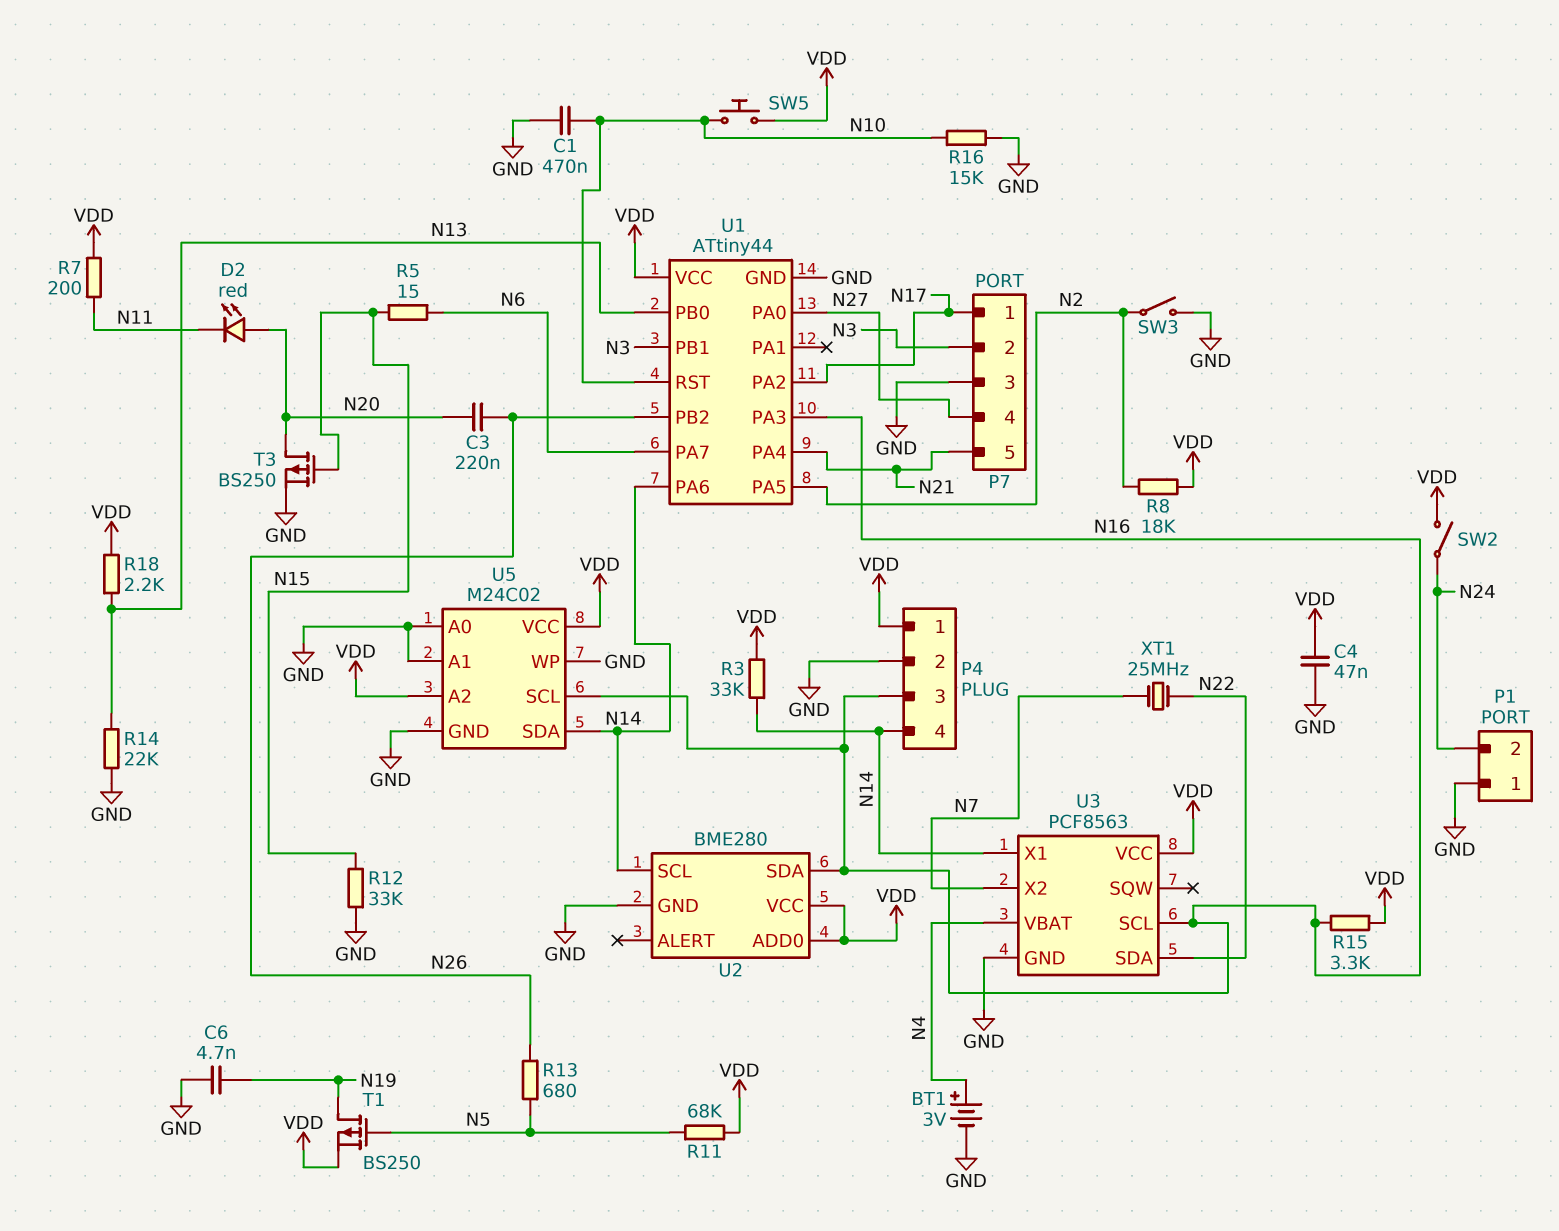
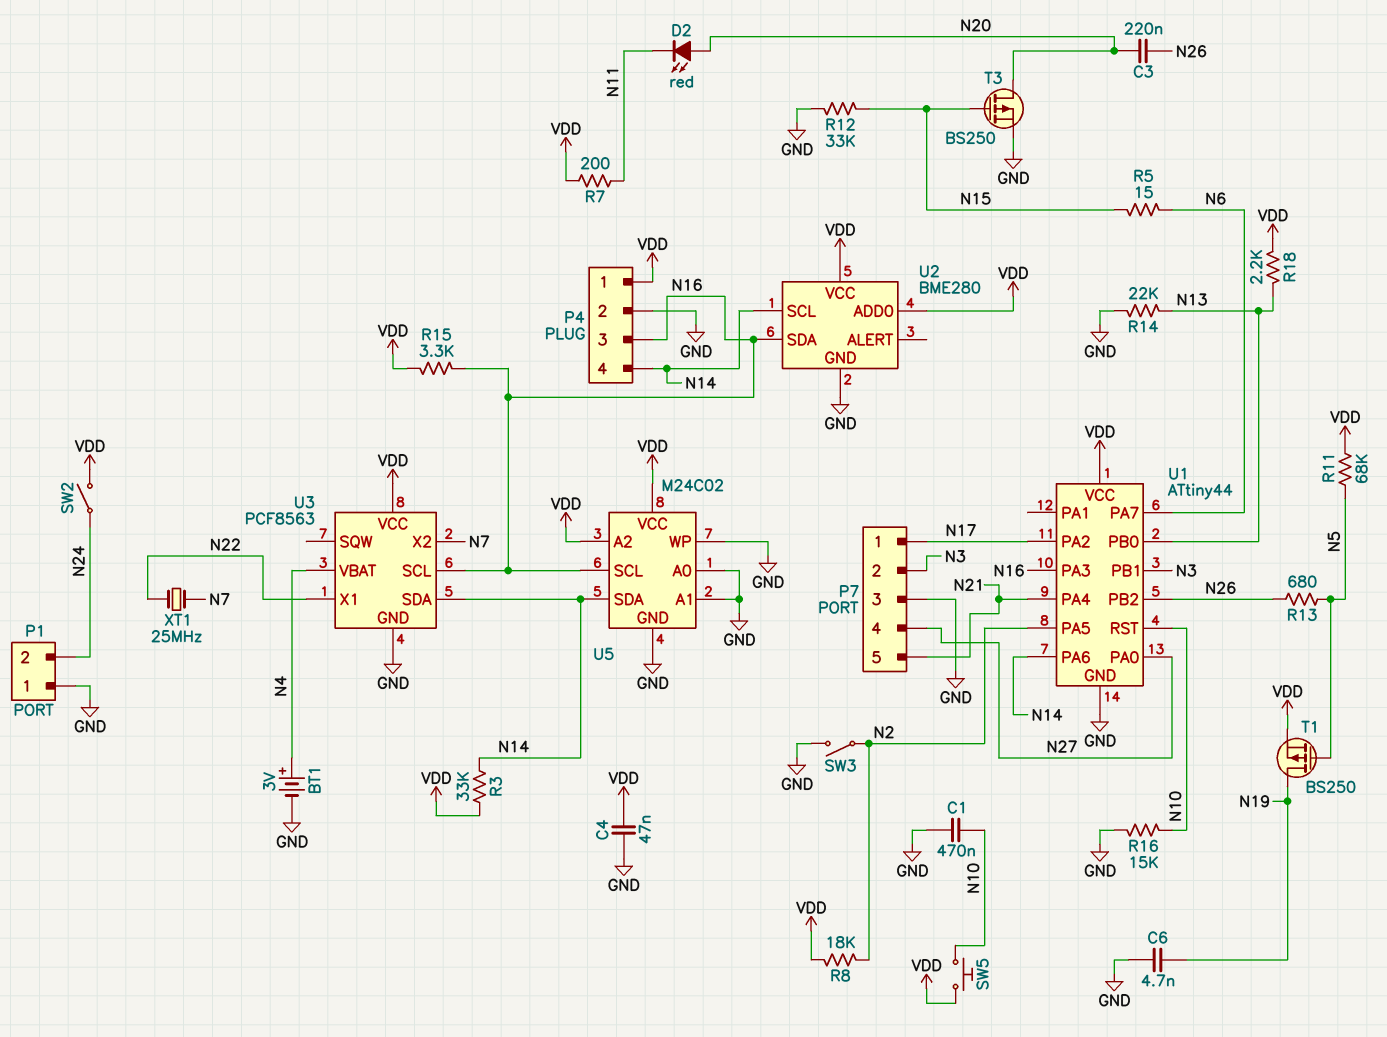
U3 pin SDA: N22 -> N14
U3 pin X1: N14 -> N22

